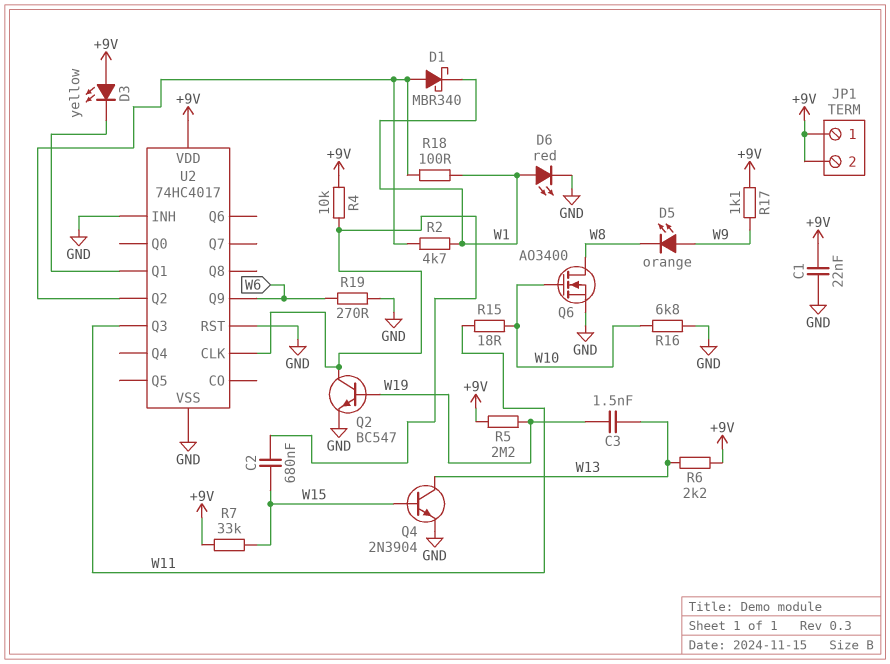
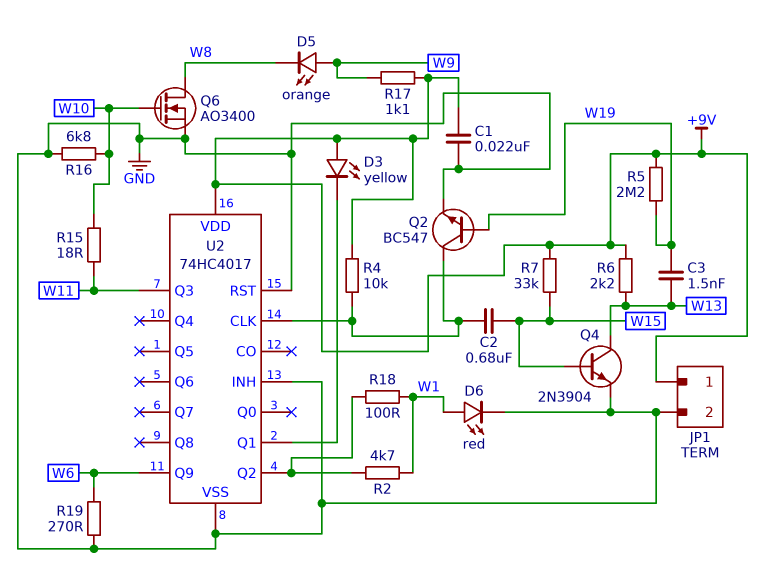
D1: schottky MBR340 (A U2/Q2, K W1) -> none
JP1 pin 2: +9V -> GND

